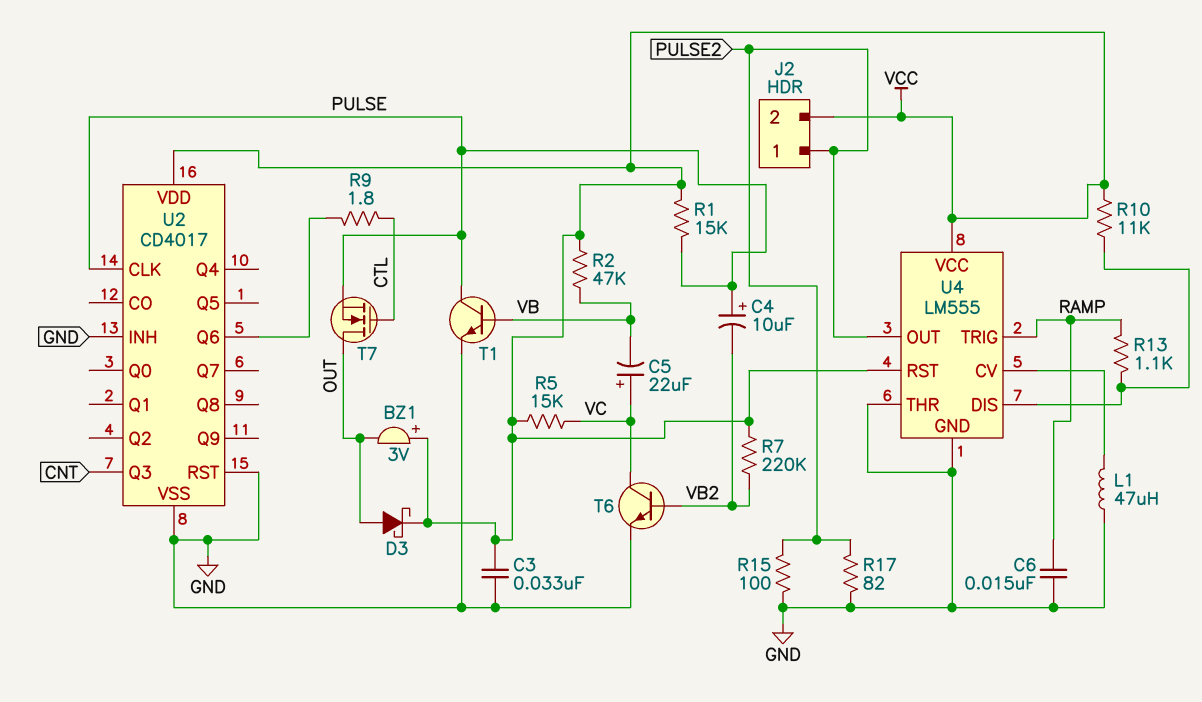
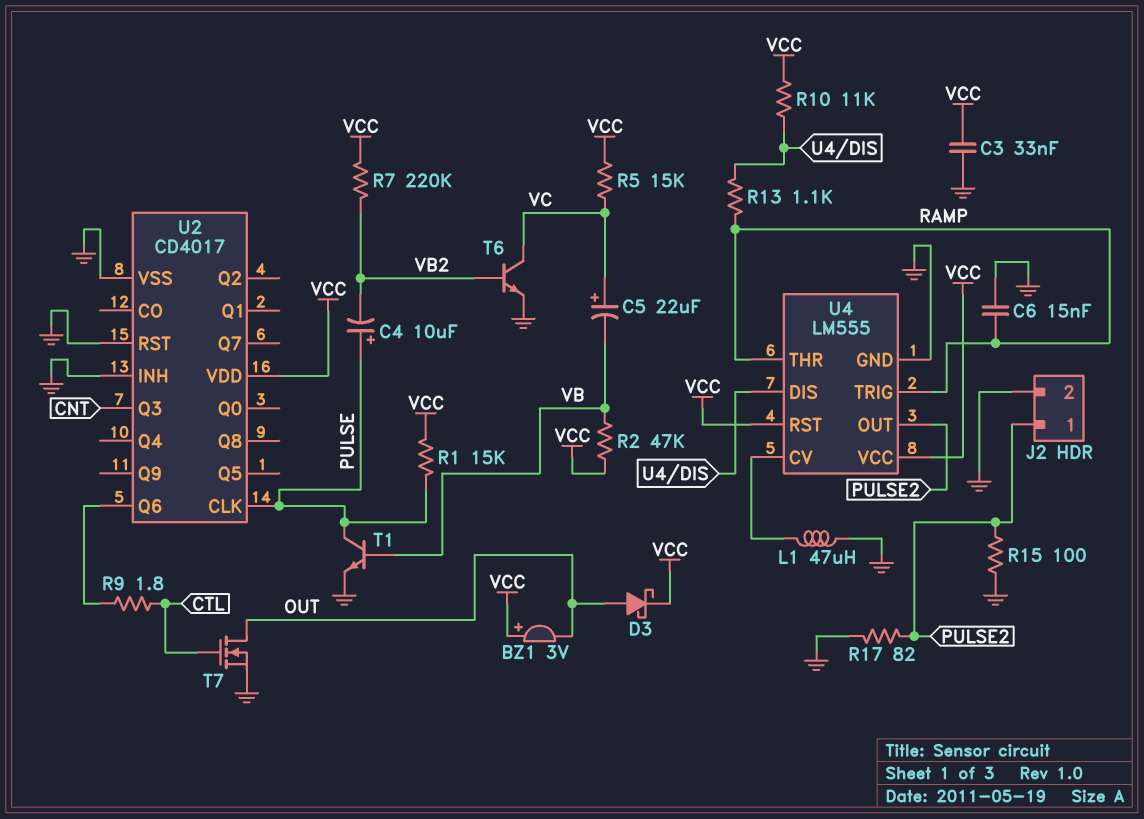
J2 pin 2: VCC -> GND
T7: NMOS (G CTL, D OUT, S PULSE) -> NMOS (G CTL, D OUT, S GND)
U4 pin THR: GND -> RAMP

